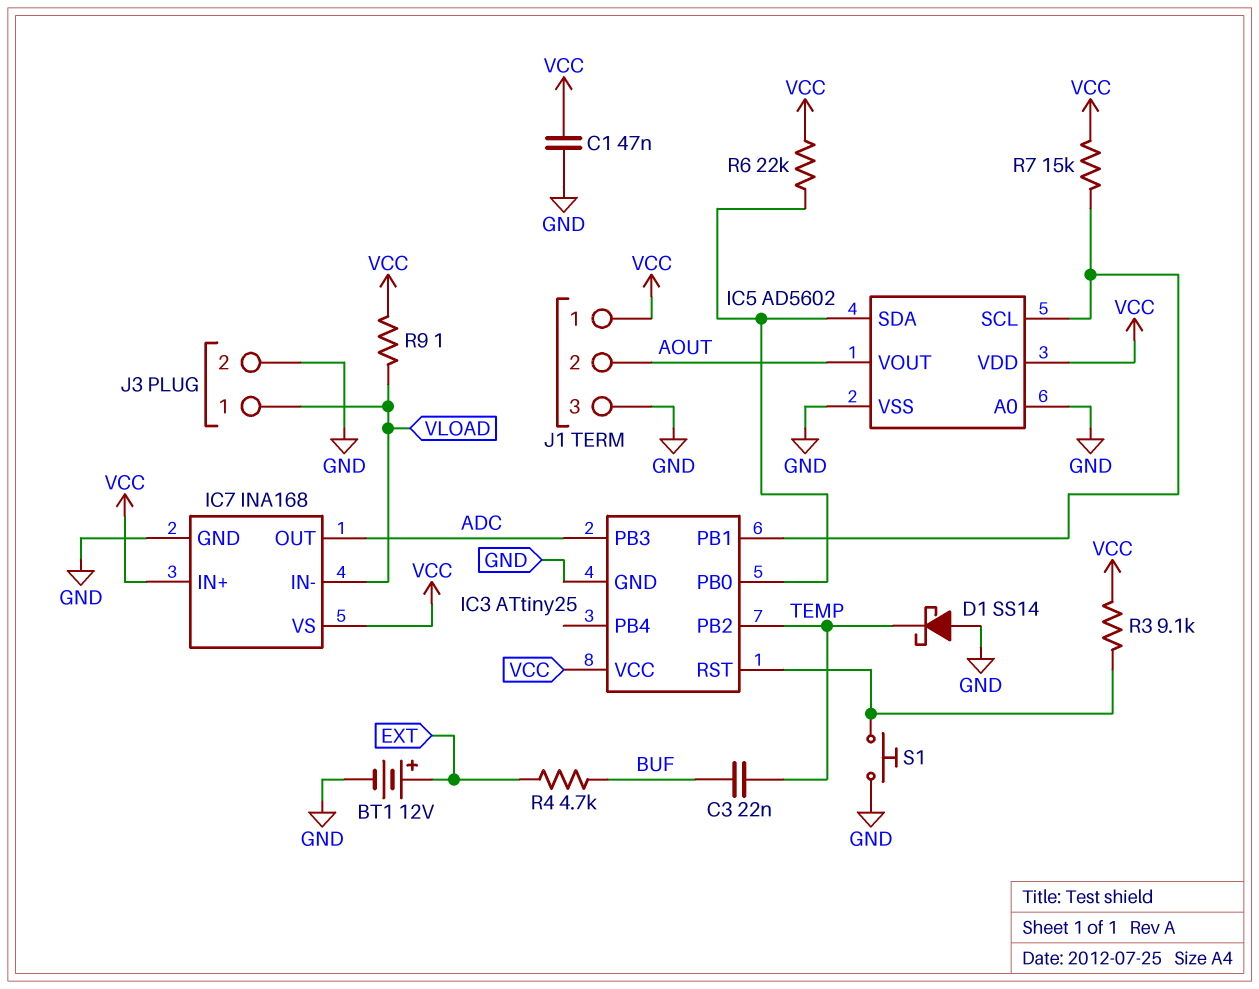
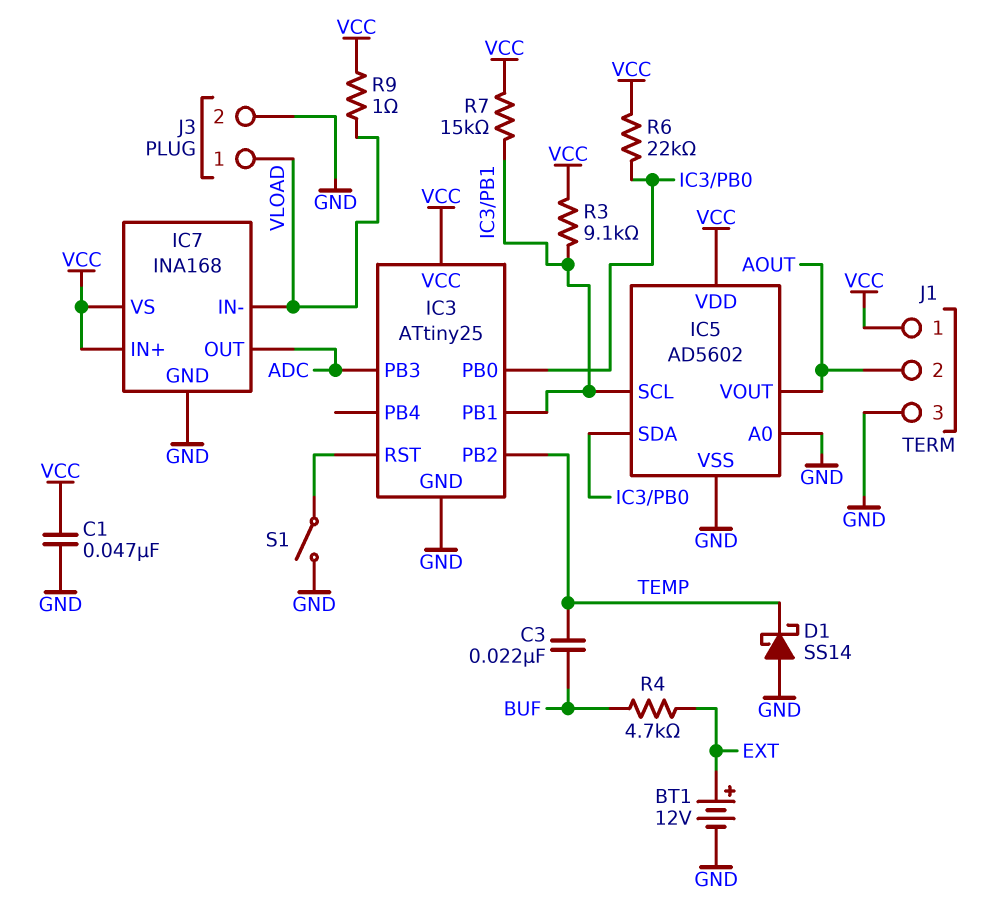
R3: 9.1k (IC3/RST, VCC) -> 9.1k (IC3/PB1, VCC)
S1: button (GND, IC3/RST) -> switch (GND, IC3/RST)

